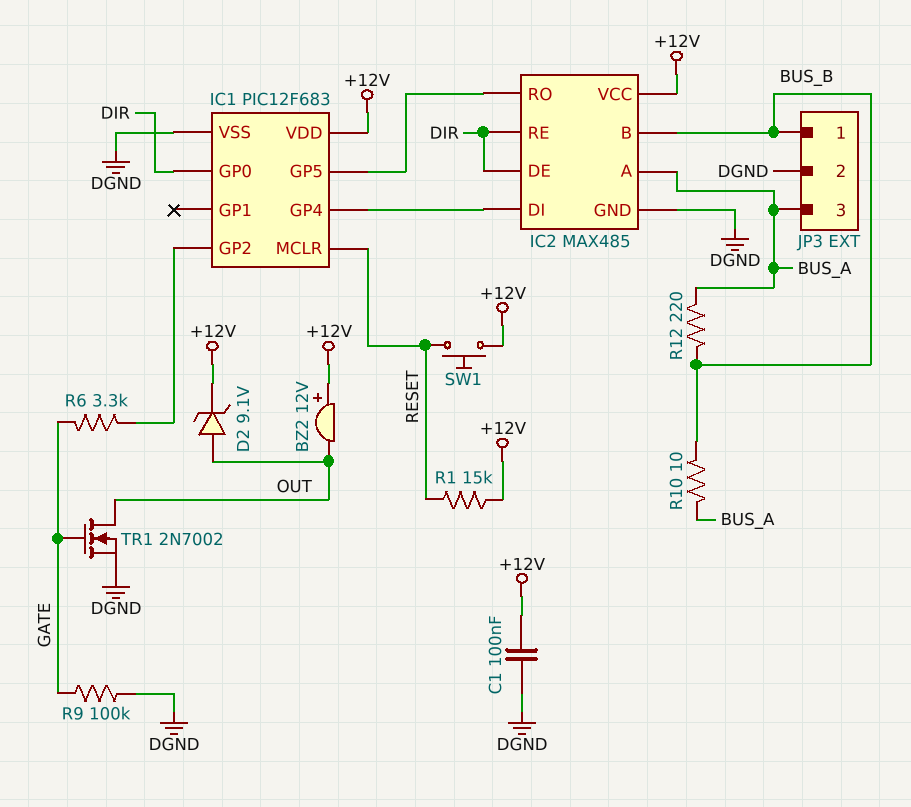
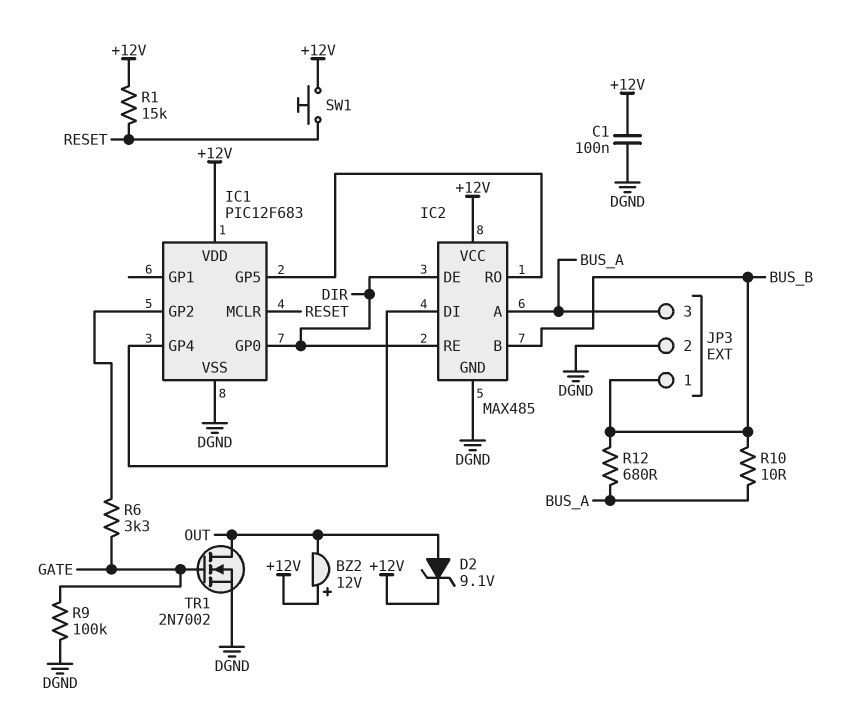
R12: 220 (BUS_A, BUS_B) -> 680 (BUS_A, BUS_B)

